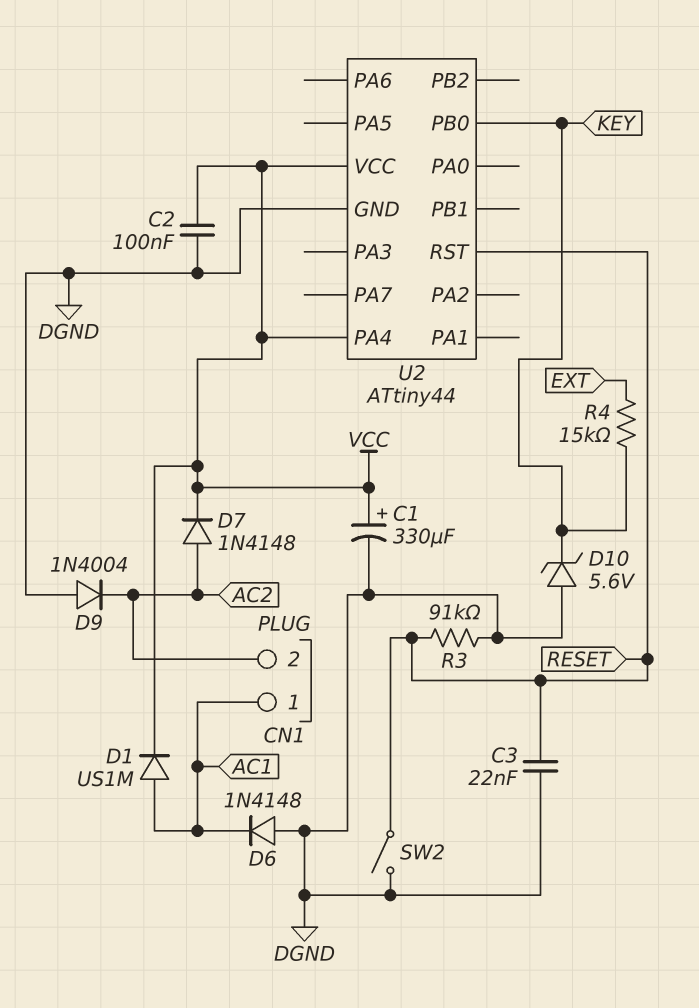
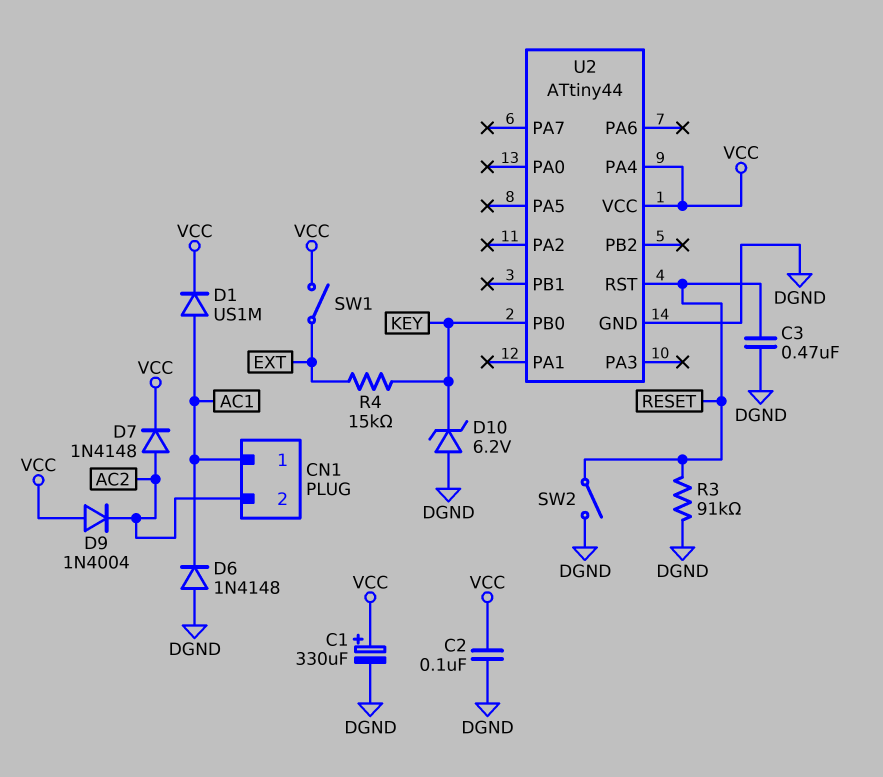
C3: 22nF (DGND, RESET) -> 470nF (DGND, RESET)
D9: diode 1N4004 (A DGND, K AC2) -> diode 1N4004 (A VCC, K AC2)
D10: zener 5.6V (A DGND, K KEY) -> zener 6.2V (A DGND, K KEY)
SW1: none -> switch (EXT, VCC)

